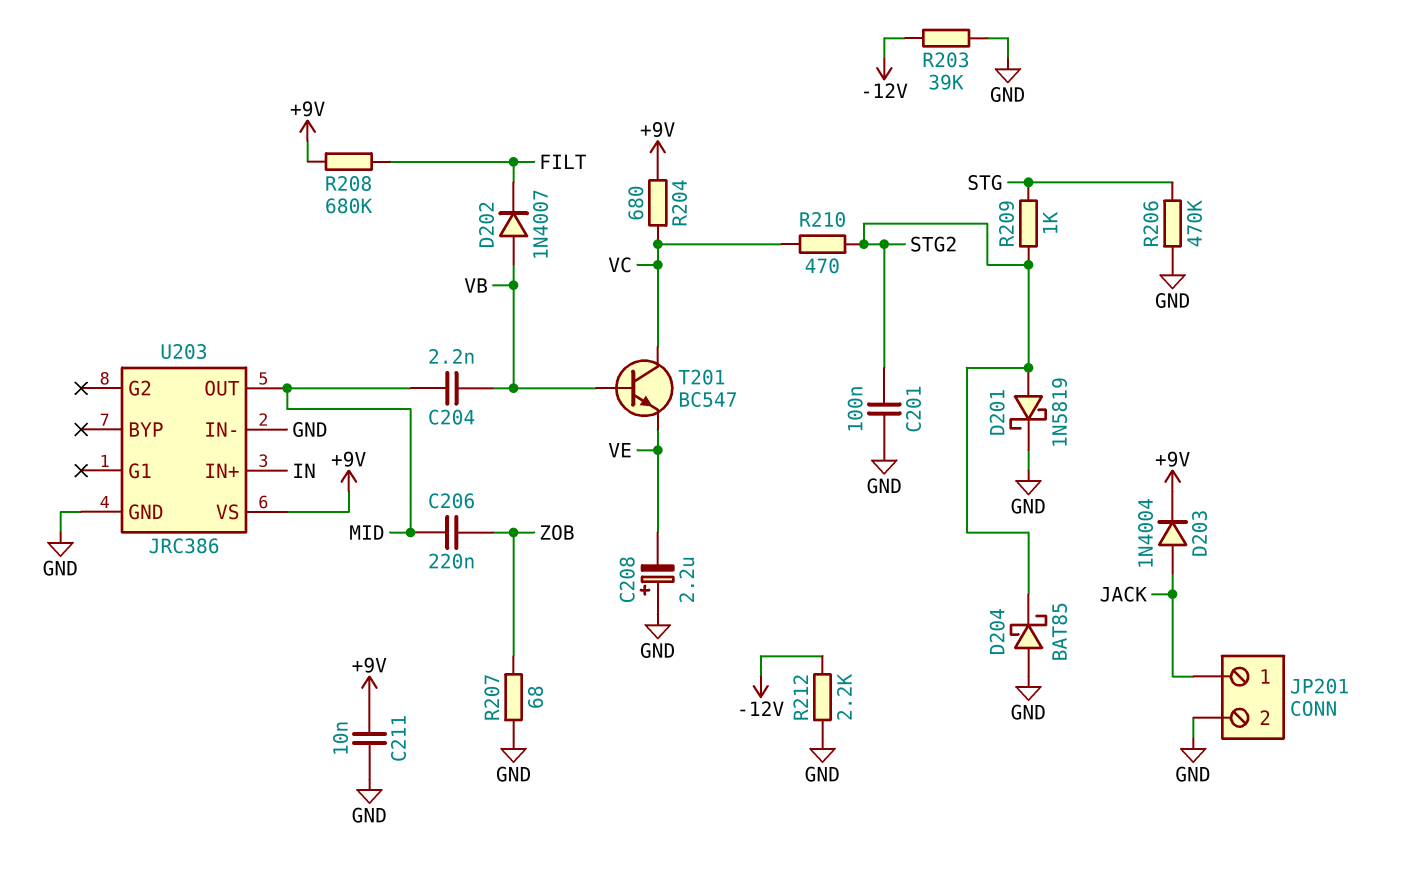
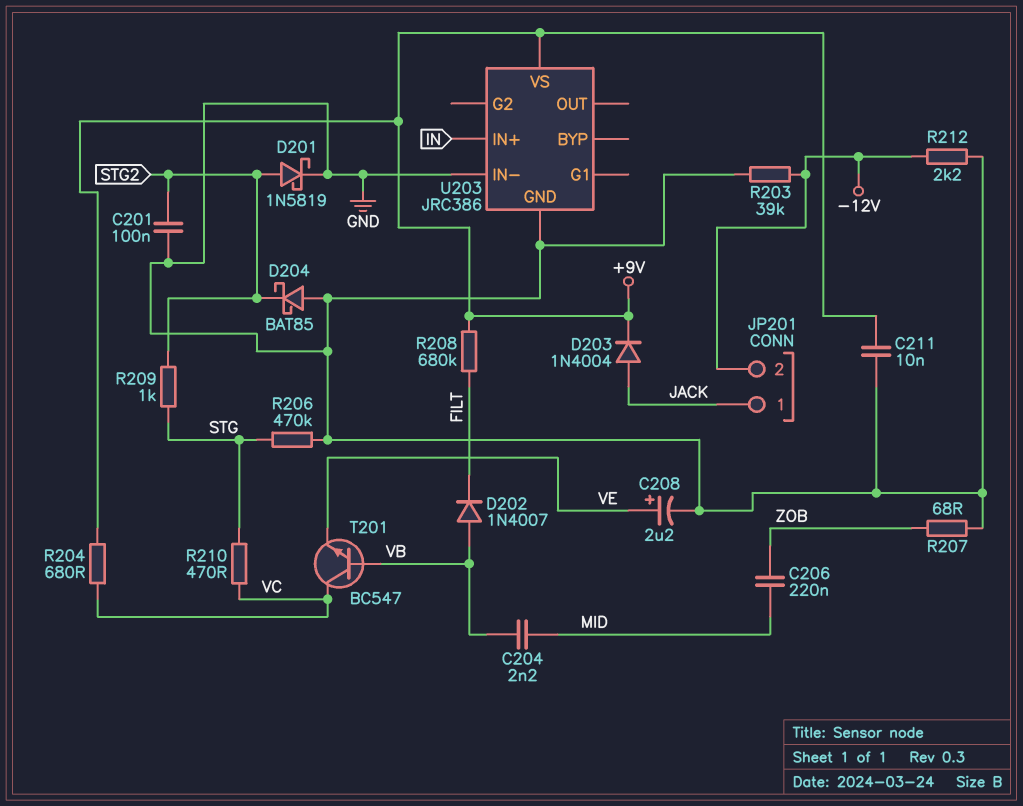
C208: 2.2uF (plus GND, minus VE) -> 2.2uF (plus VE, minus GND)
JP201 pin 2: GND -> -12V
R210: 470 (STG2, VC) -> 470 (STG, VC)
U203 pin OUT: MID -> none

